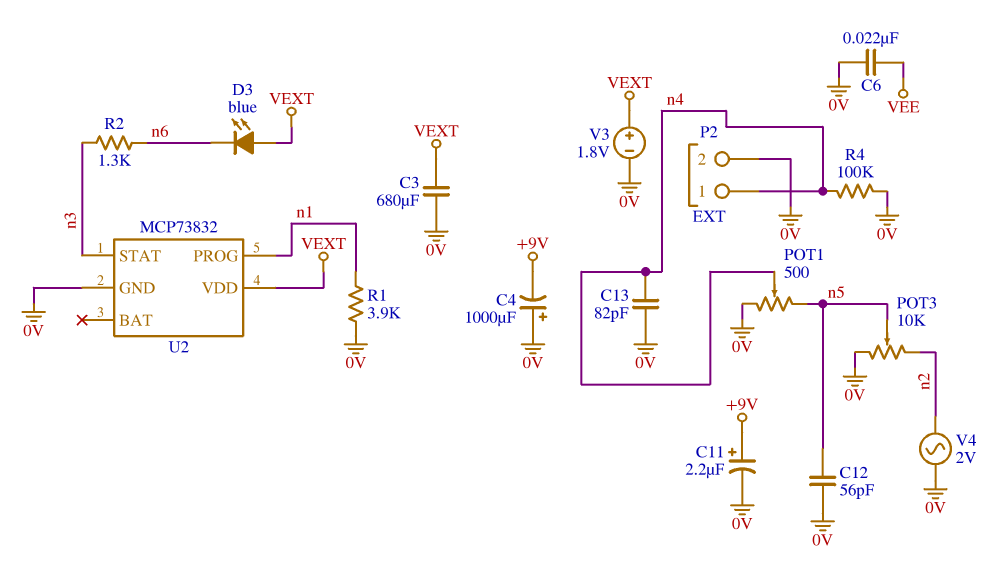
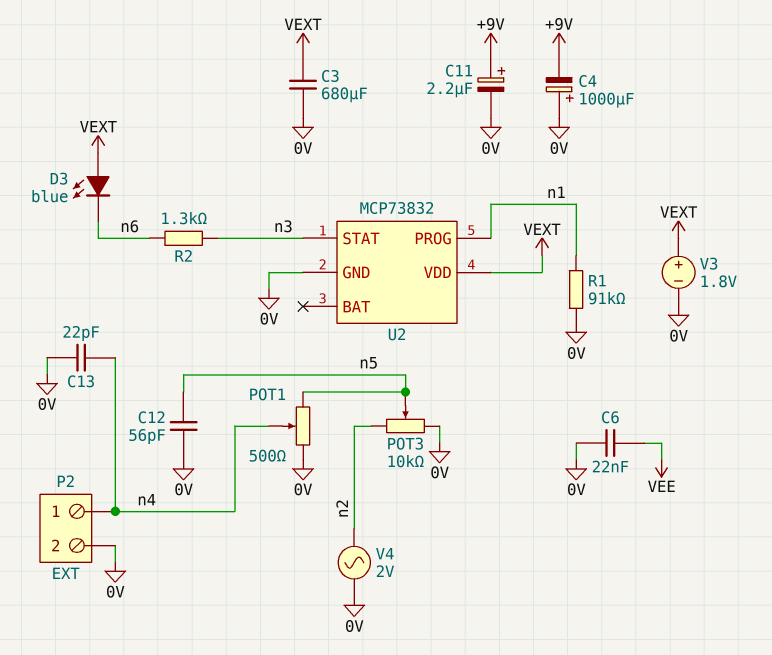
C13: 82pF (0V, n4) -> 22pF (0V, n4)
R1: 3.9k (0V, n1) -> 91k (0V, n1)
R4: 100k (0V, n4) -> none

